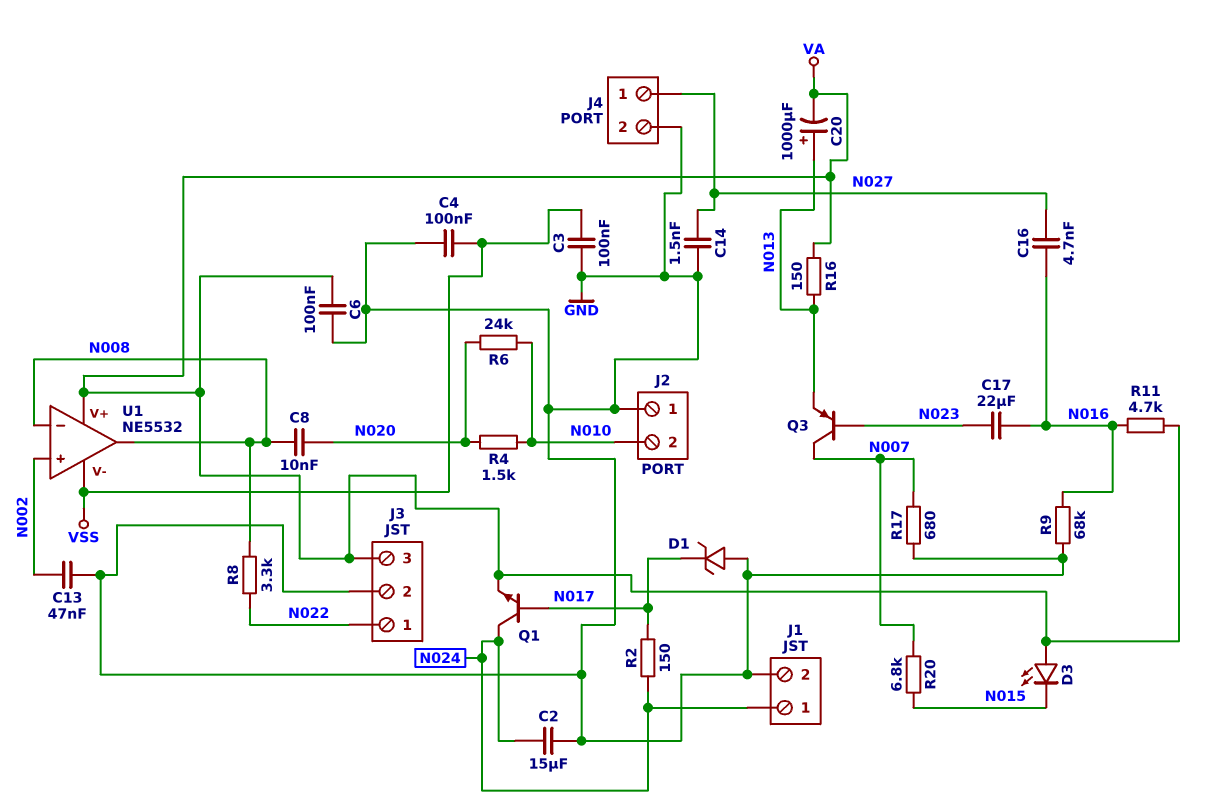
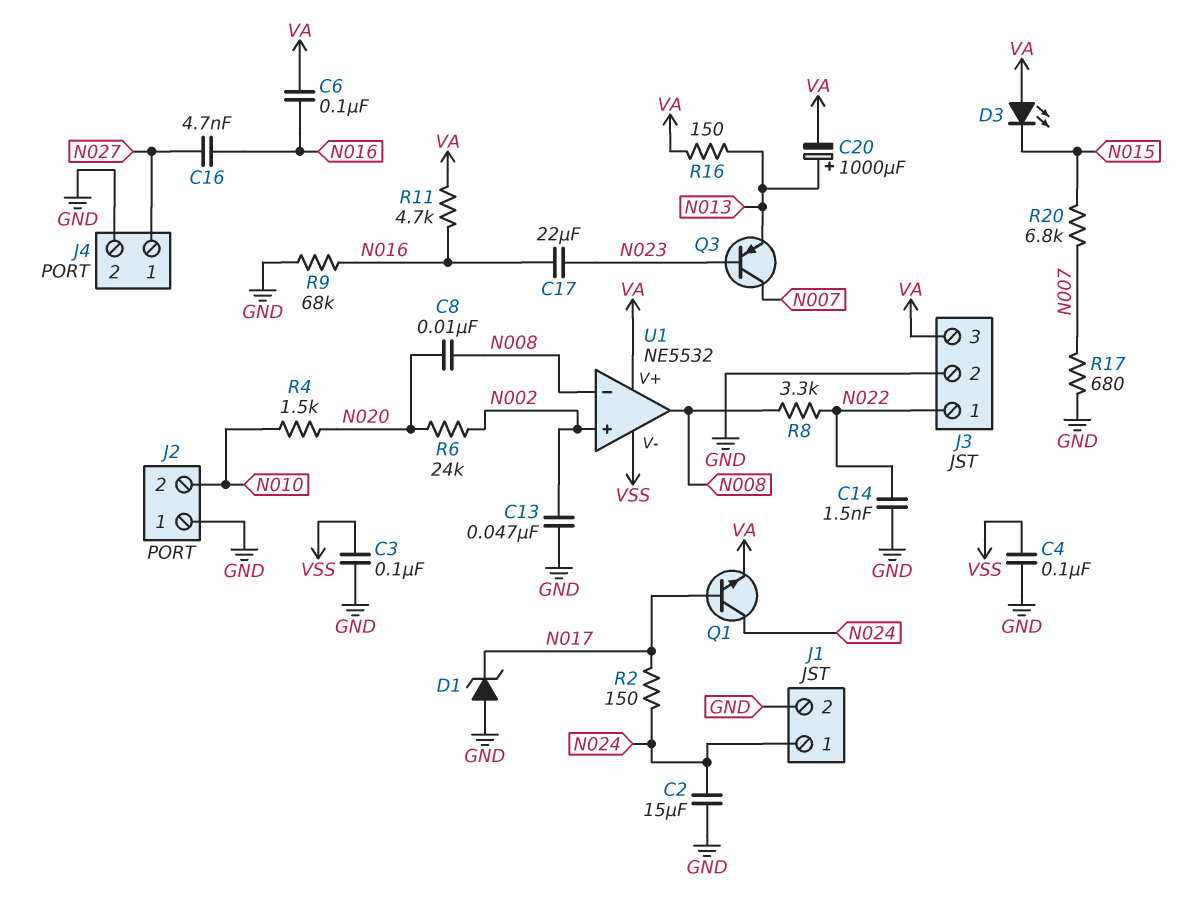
C6: 100nF (GND, VA) -> 100nF (N016, VA)
C14: 1.5nF (GND, N027) -> 1.5nF (GND, N022)
R6: 24k (N010, N020) -> 24k (N002, N020)

